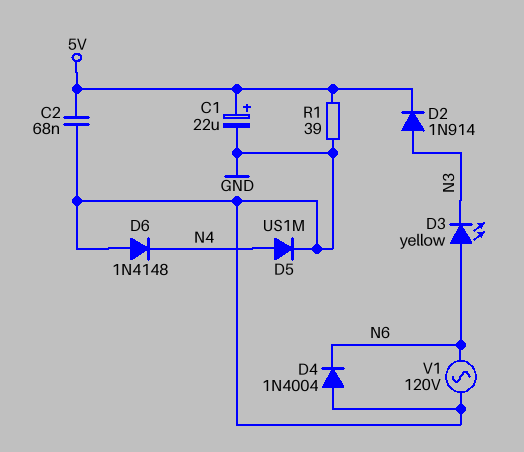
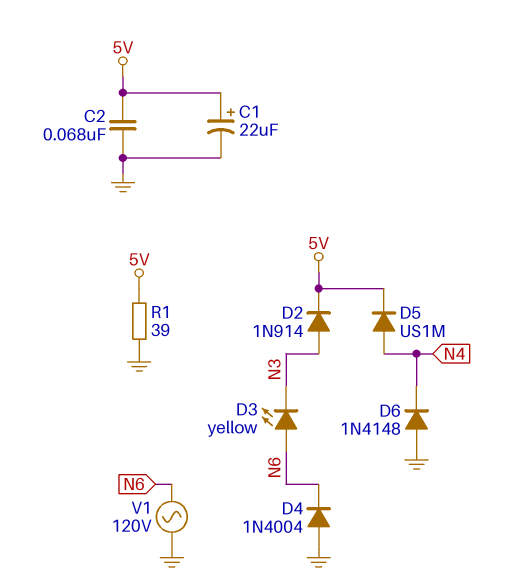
D5: diode US1M (A N4, K GND) -> diode US1M (A N4, K 5V)

